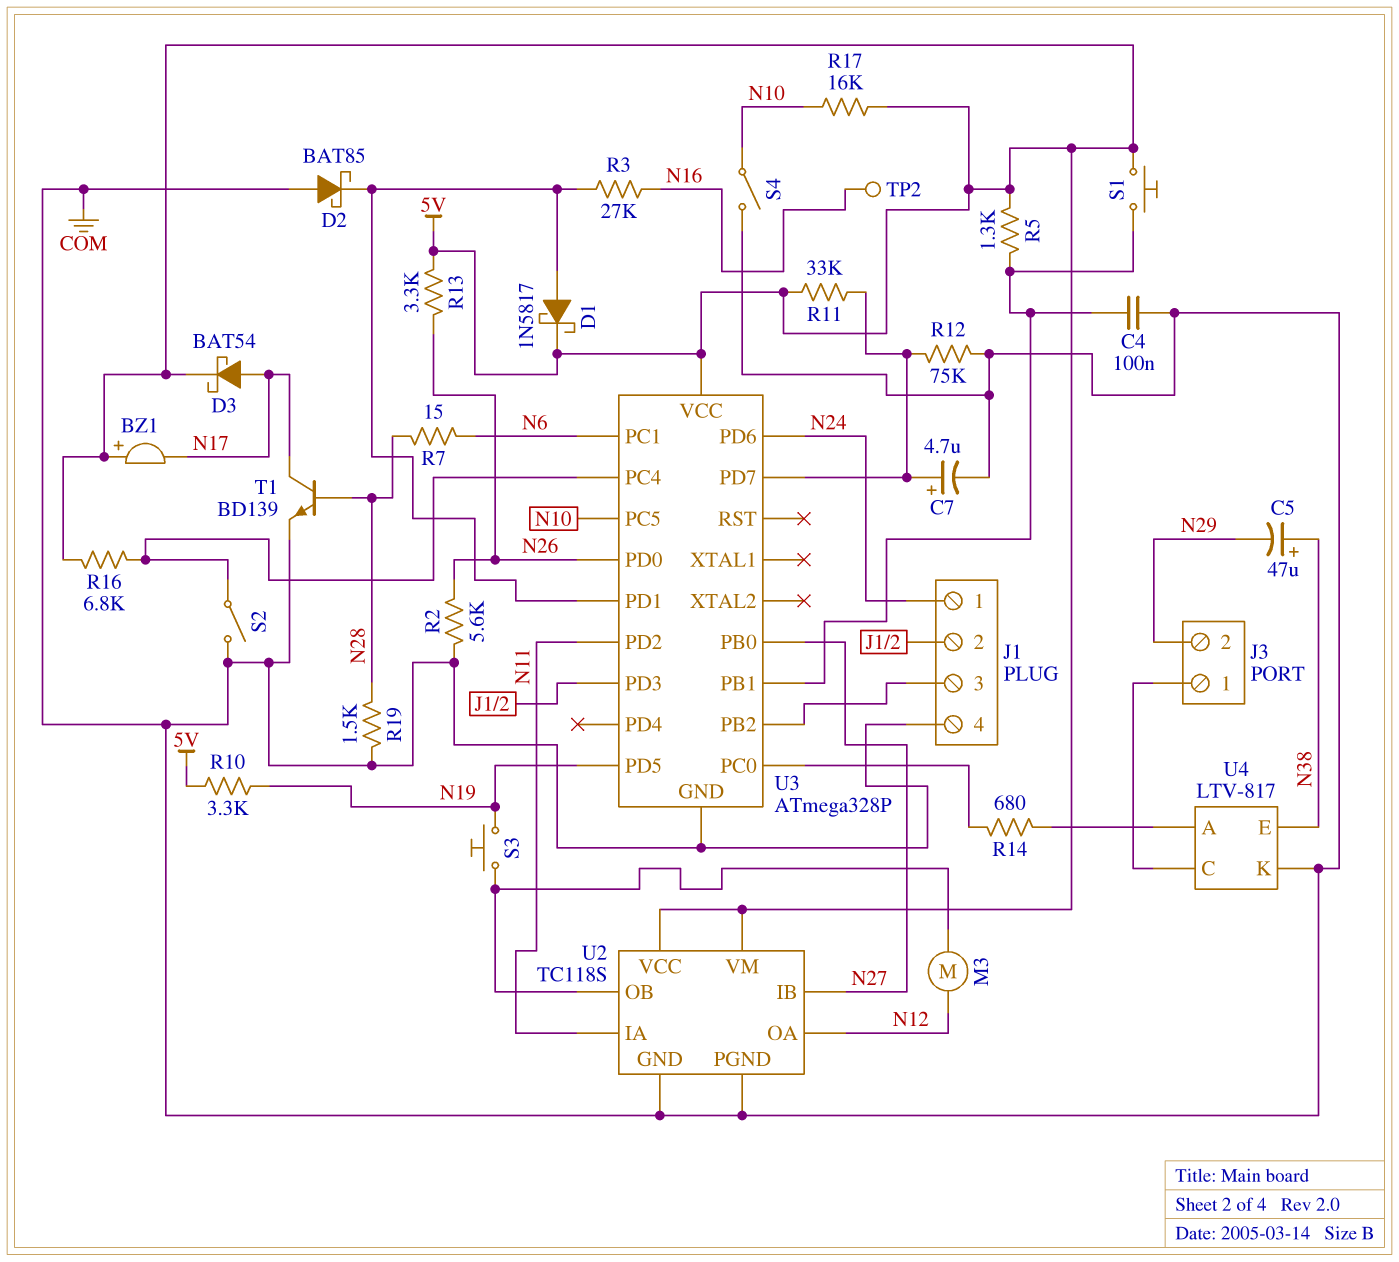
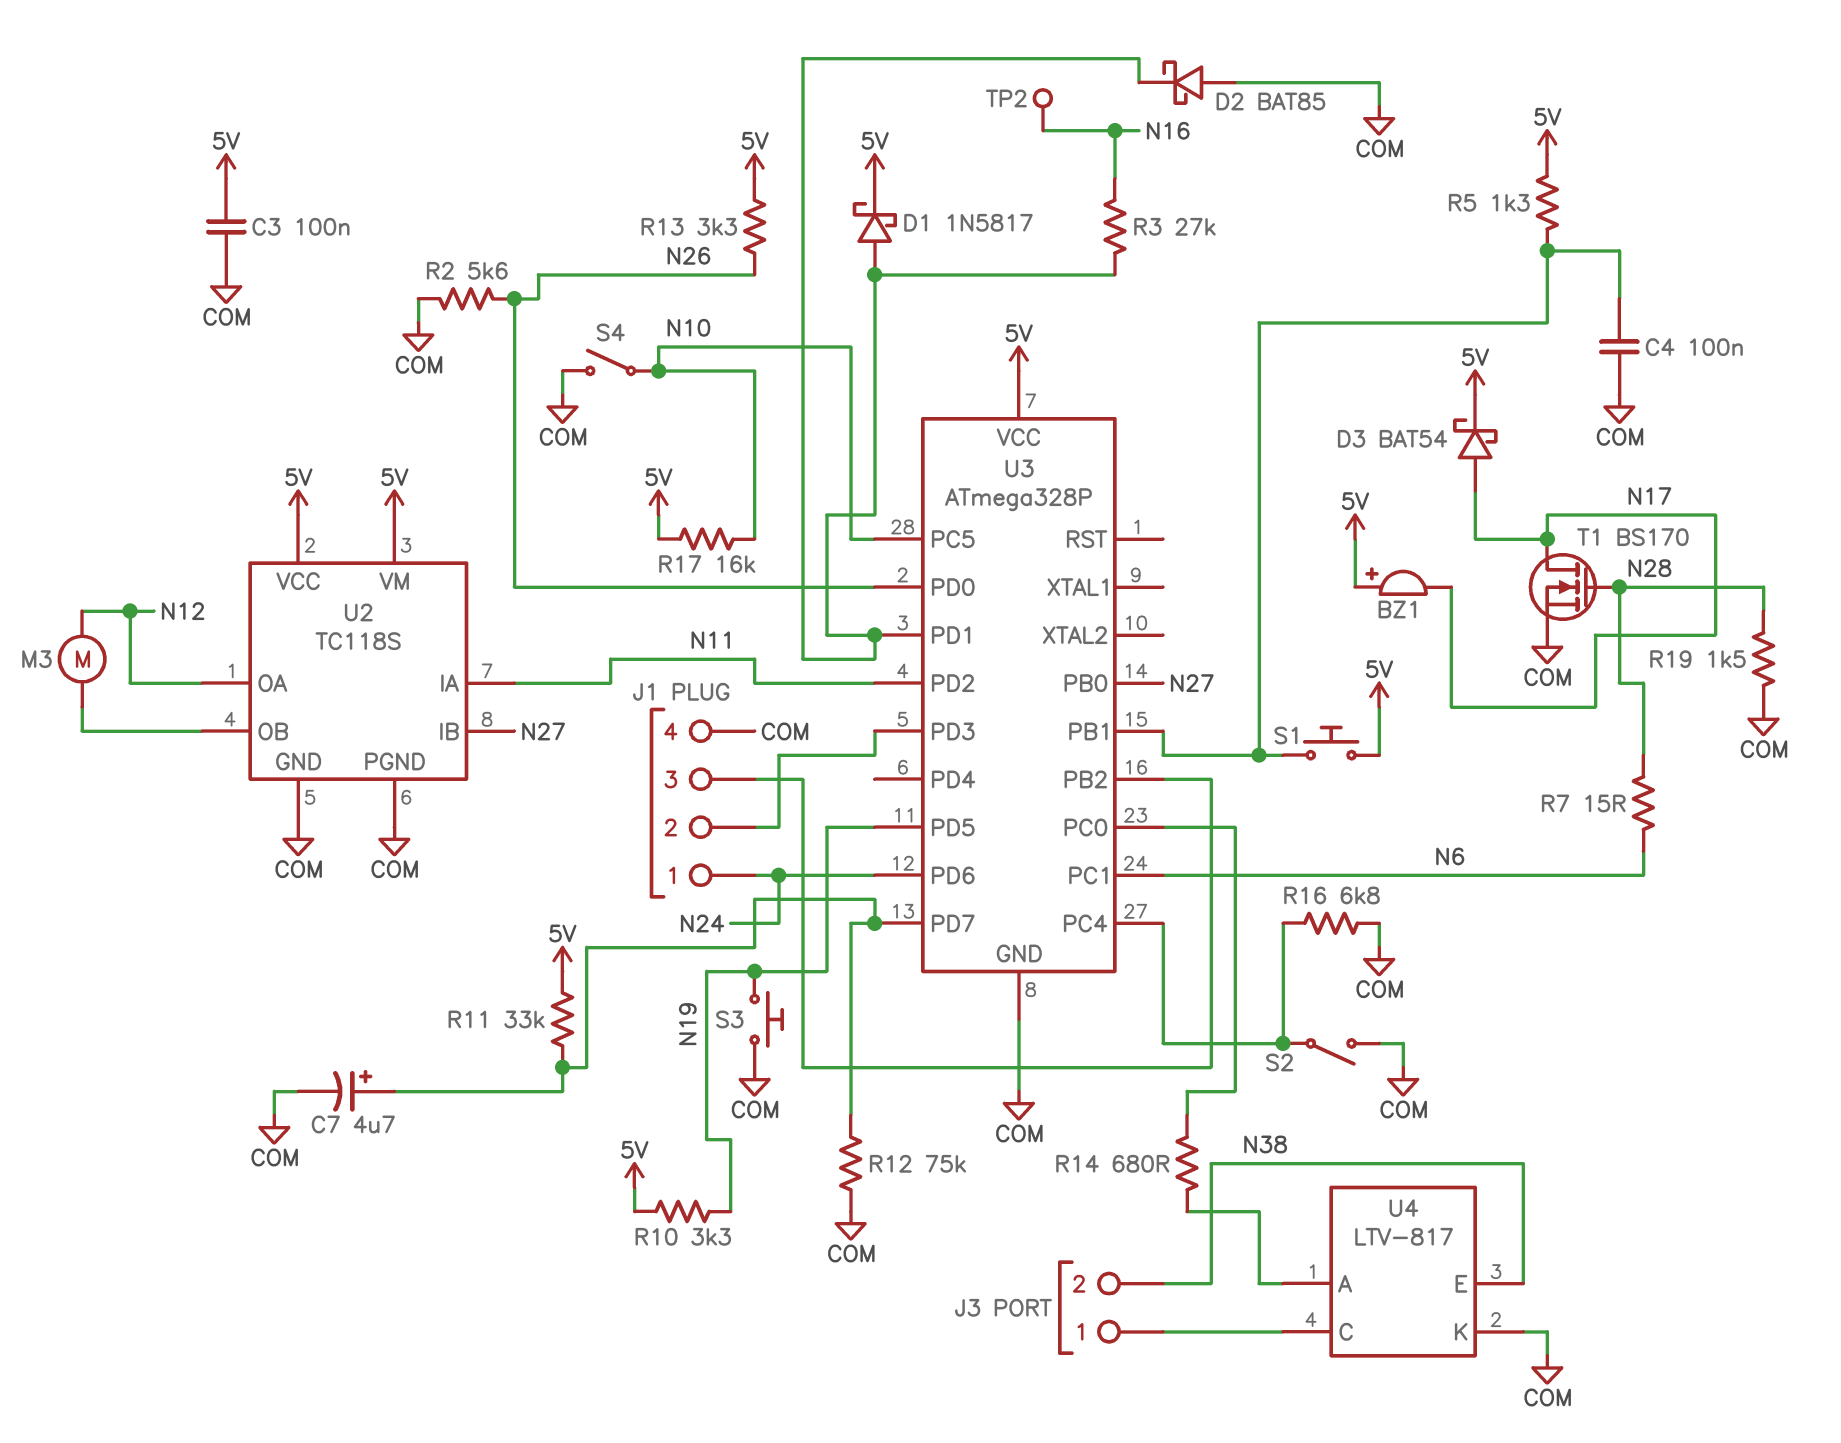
C3: none -> 100nF (5V, COM)
C5: 47uF (plus N38, minus N29) -> none
J3 pin 2: N29 -> N38
R16: 6.8k (5V, U3/PC4) -> 6.8k (COM, U3/PC4)
S3: button (N19, U2/OB) -> button (COM, N19)
T1: NPN BD139 (B N28, C N17, E COM) -> NMOS BS170 (G N28, D N17, S COM)

